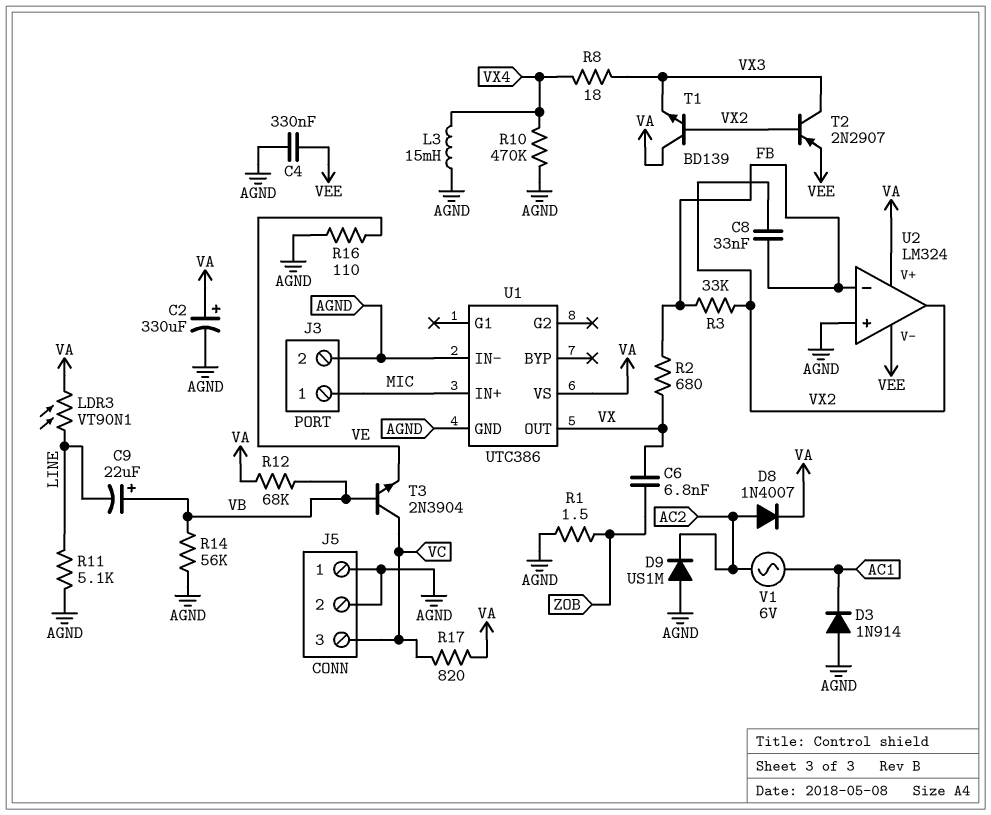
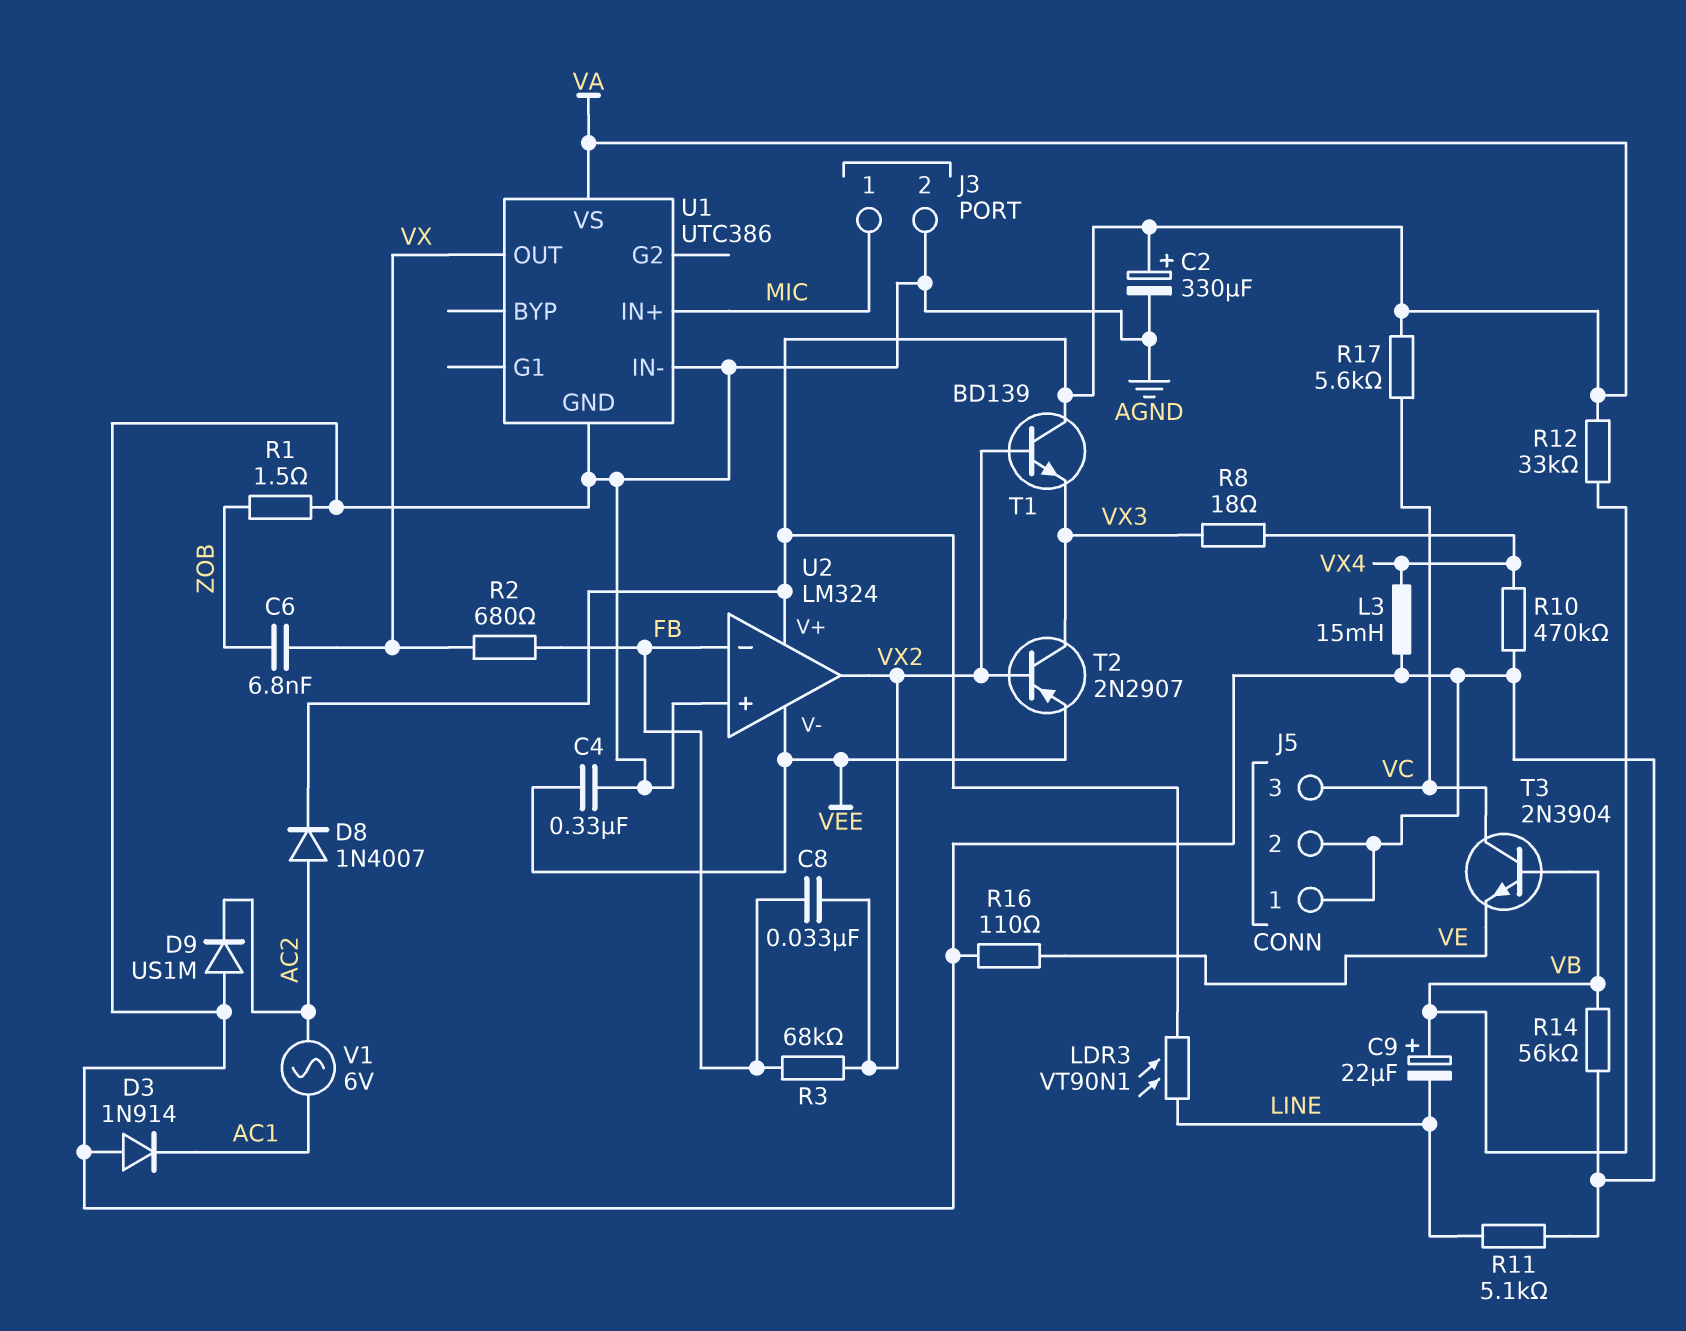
R3: 33k (FB, VX2) -> 68k (FB, VX2)
R12: 68k (VA, VB) -> 33k (VA, VB)
R17: 820 (VA, VC) -> 5.6k (VA, VC)

